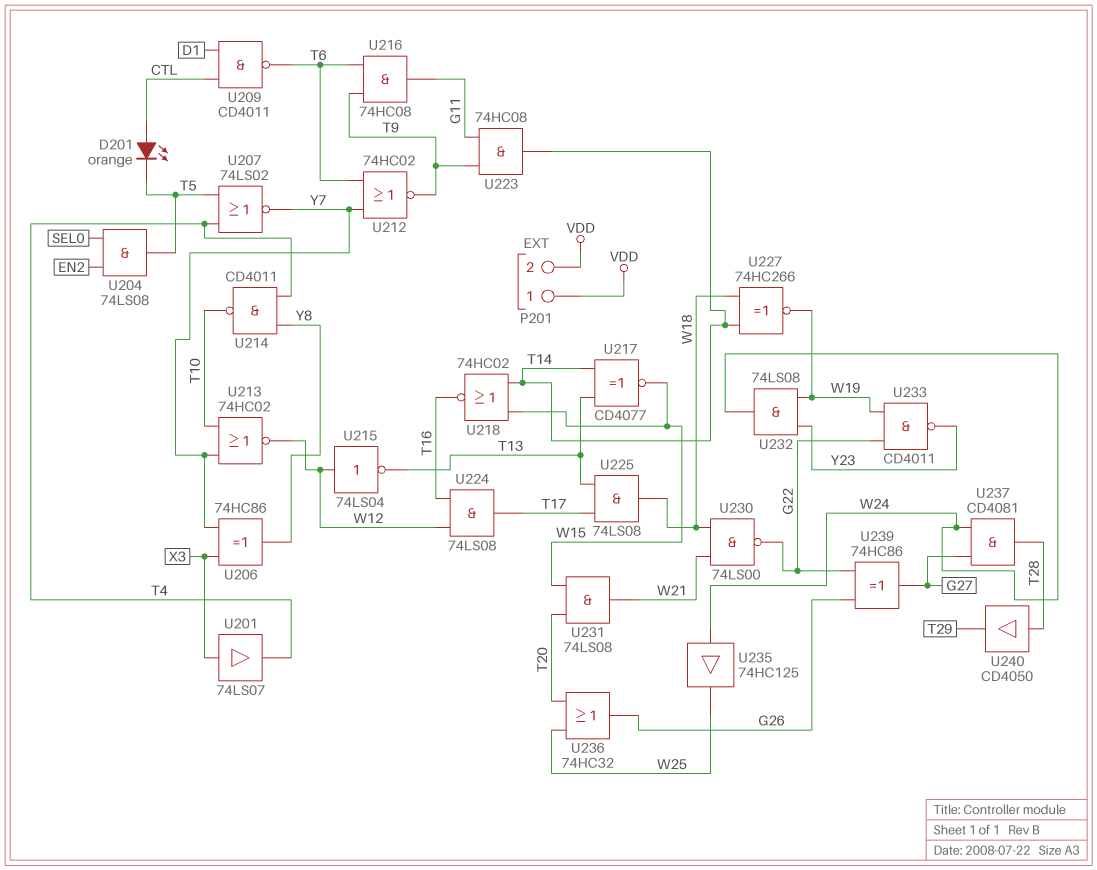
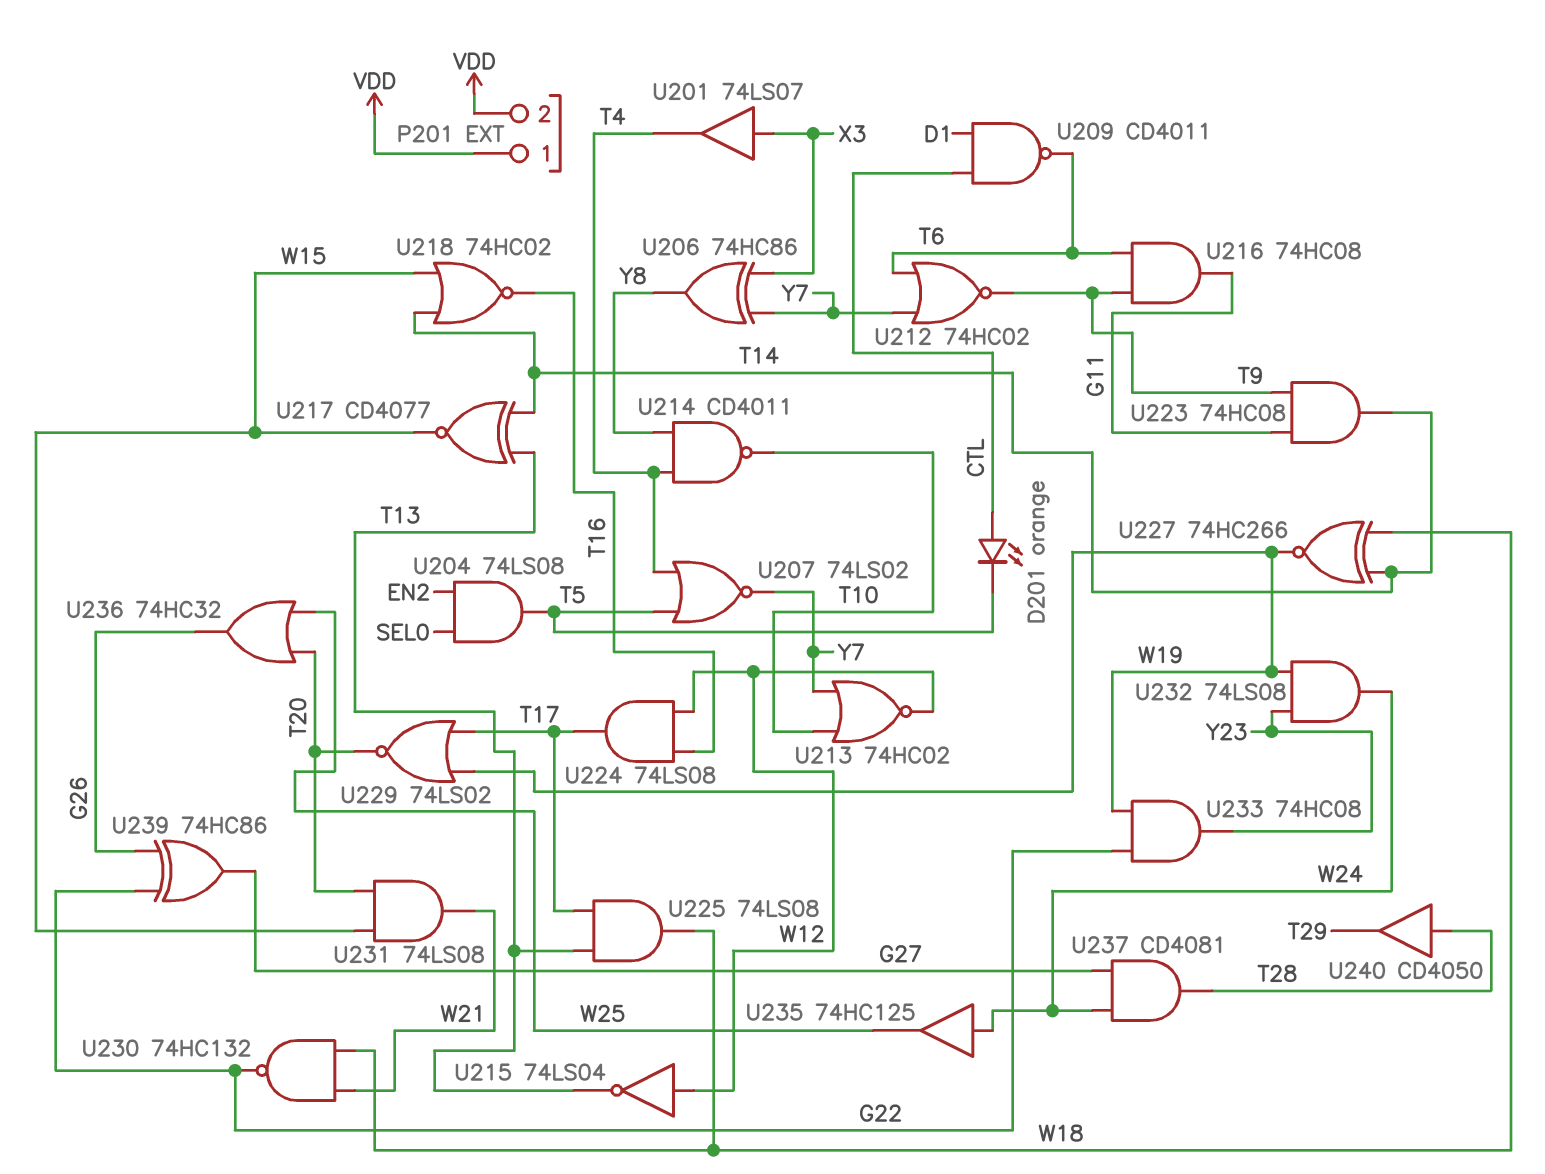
U229: none -> NOR 74LS02 (in T17, in W19, out T20)
U230: NAND 74LS00 (in W18, in W21, out G22) -> NAND 74HC132 (in W18, in W21, out G22)
U233: NAND CD4011 (in G22, in W19, out Y23) -> AND 74HC08 (in G22, in W19, out Y23)

